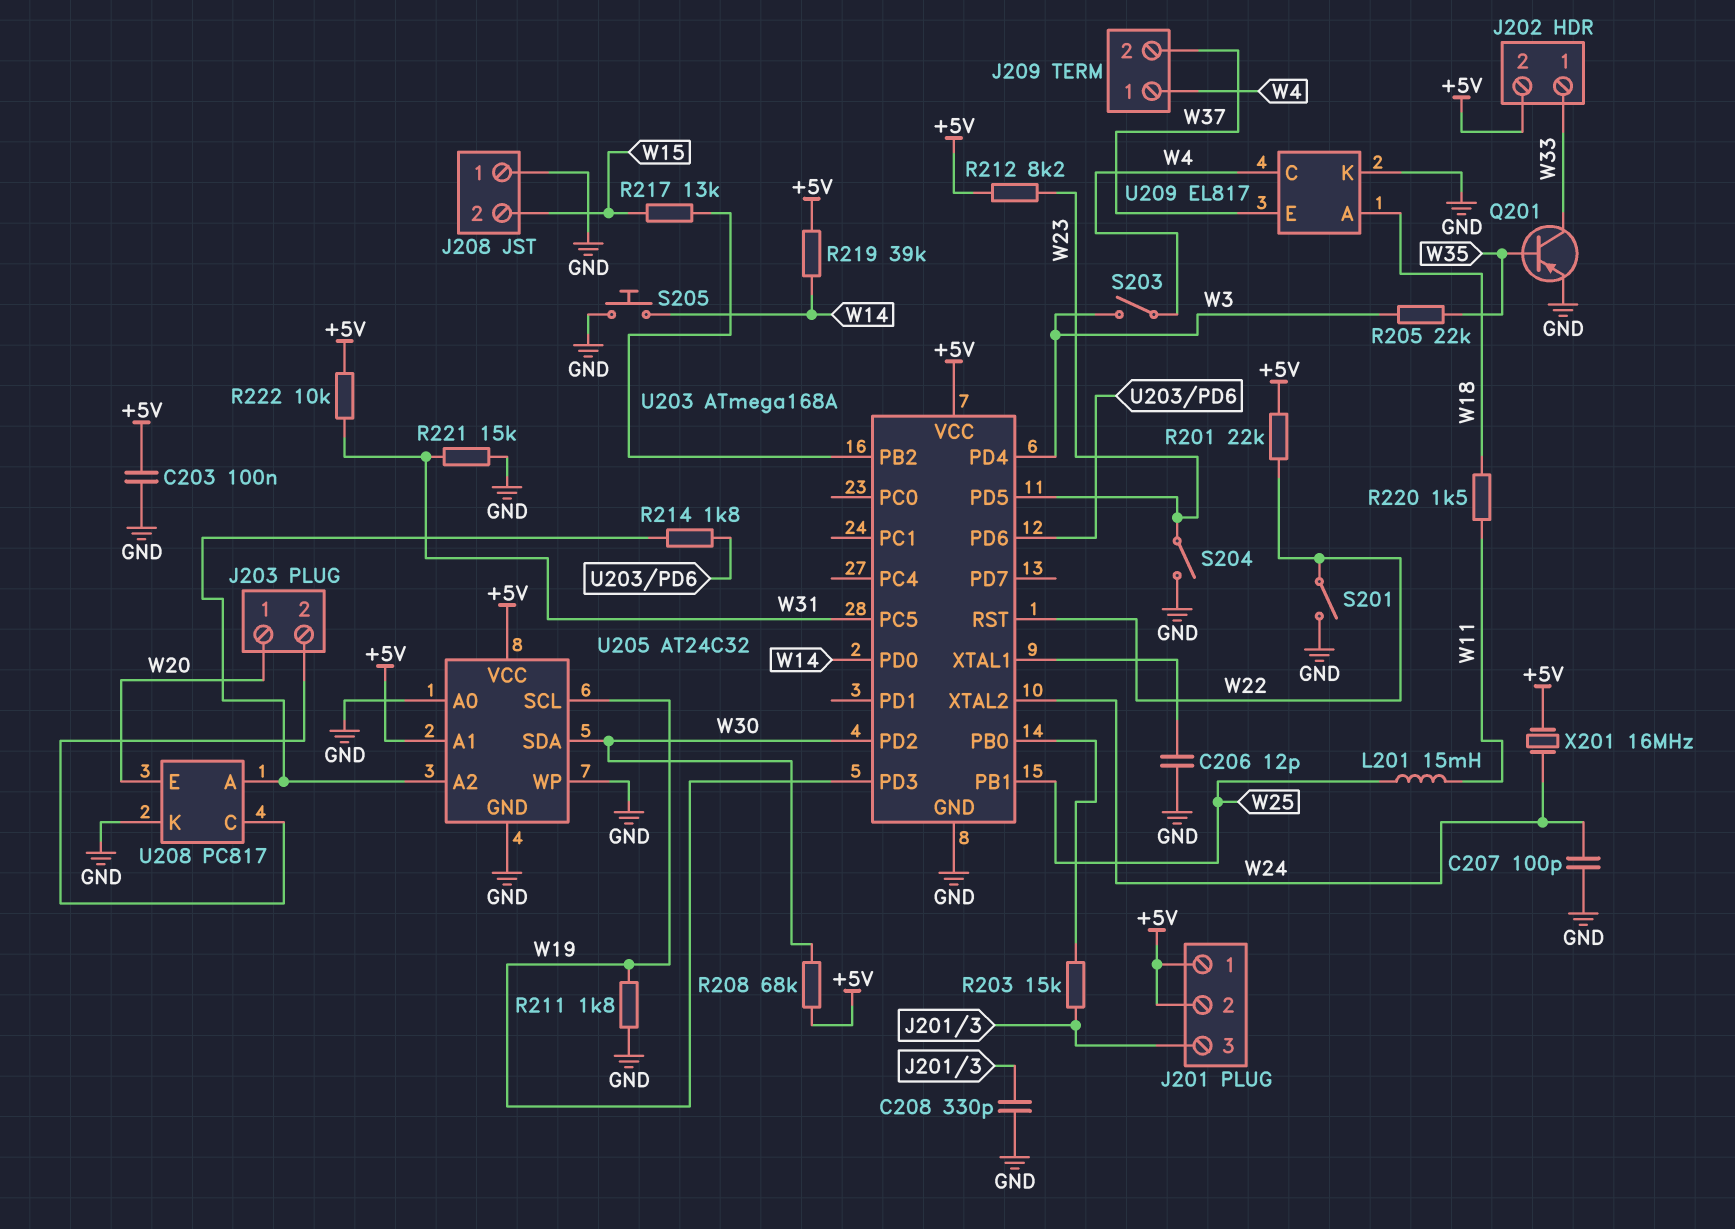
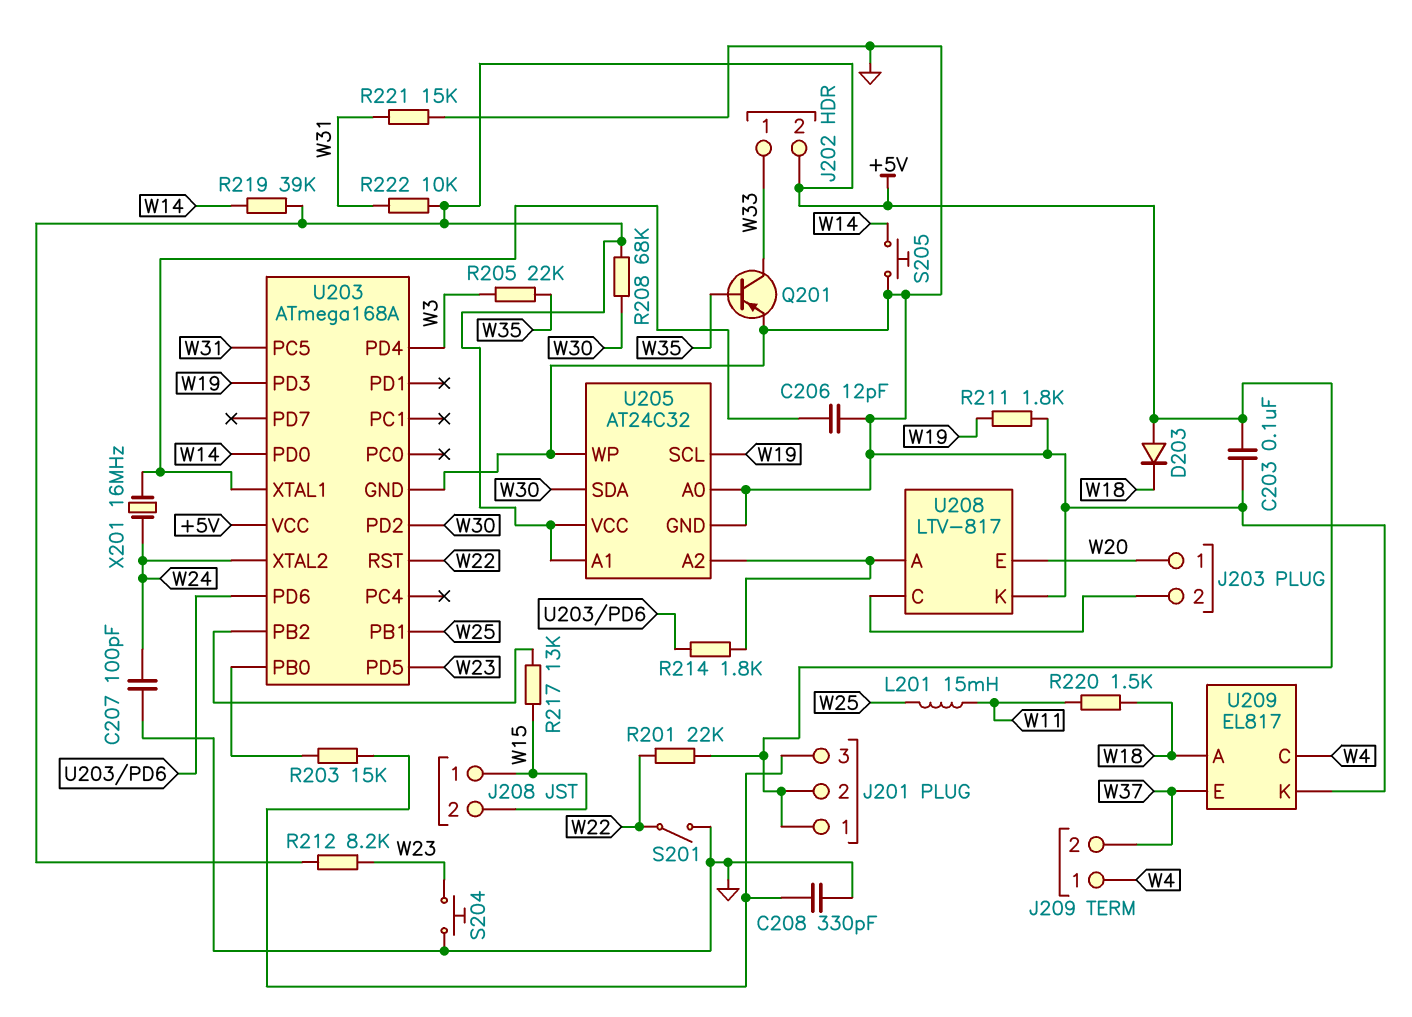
D203: none -> diode (A +5V, K W18)
J208 pin 1: GND -> W15
S203: switch (W3, W4) -> none
S204: switch (GND, W23) -> button (GND, W23)
U208: PC817 -> LTV-817
X201: 16MHz (+5V, W24) -> 16MHz (U203/XTAL1, W24)

